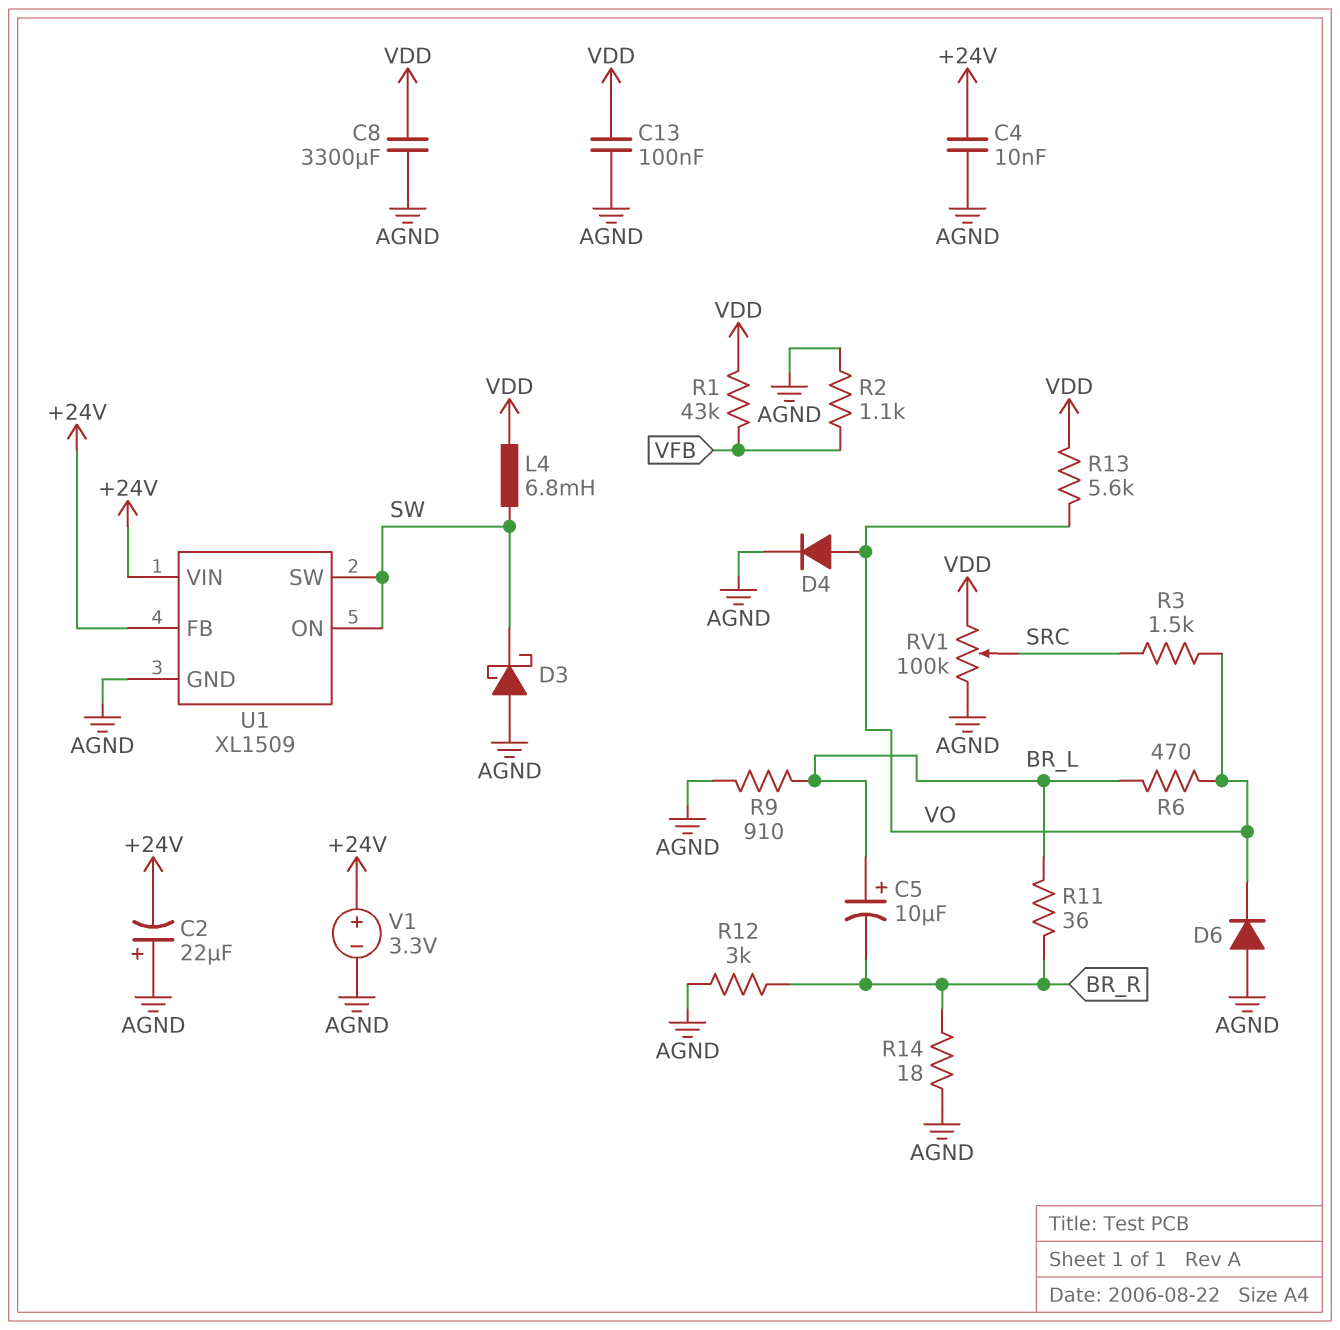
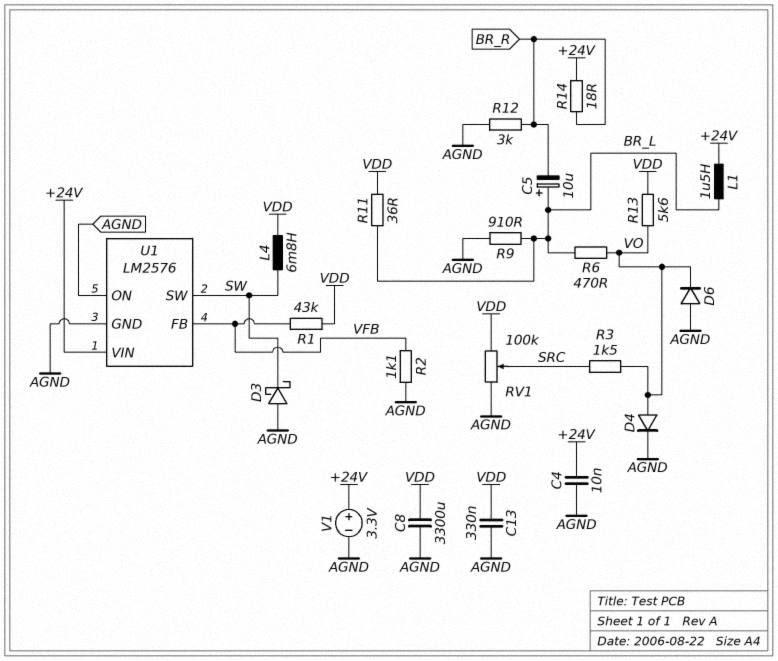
C2: 22uF (plus AGND, minus +24V) -> none
C13: 100nF (AGND, VDD) -> 330nF (AGND, VDD)
L1: none -> 1.5uH (+24V, BR_L)
R11: 36 (BR_L, BR_R) -> 36 (BR_L, VDD)
R14: 18 (AGND, BR_R) -> 18 (+24V, BR_R)
U1: XL1509 -> LM2576
U1 pin FB: +24V -> VFB
U1 pin ON: SW -> AGND

